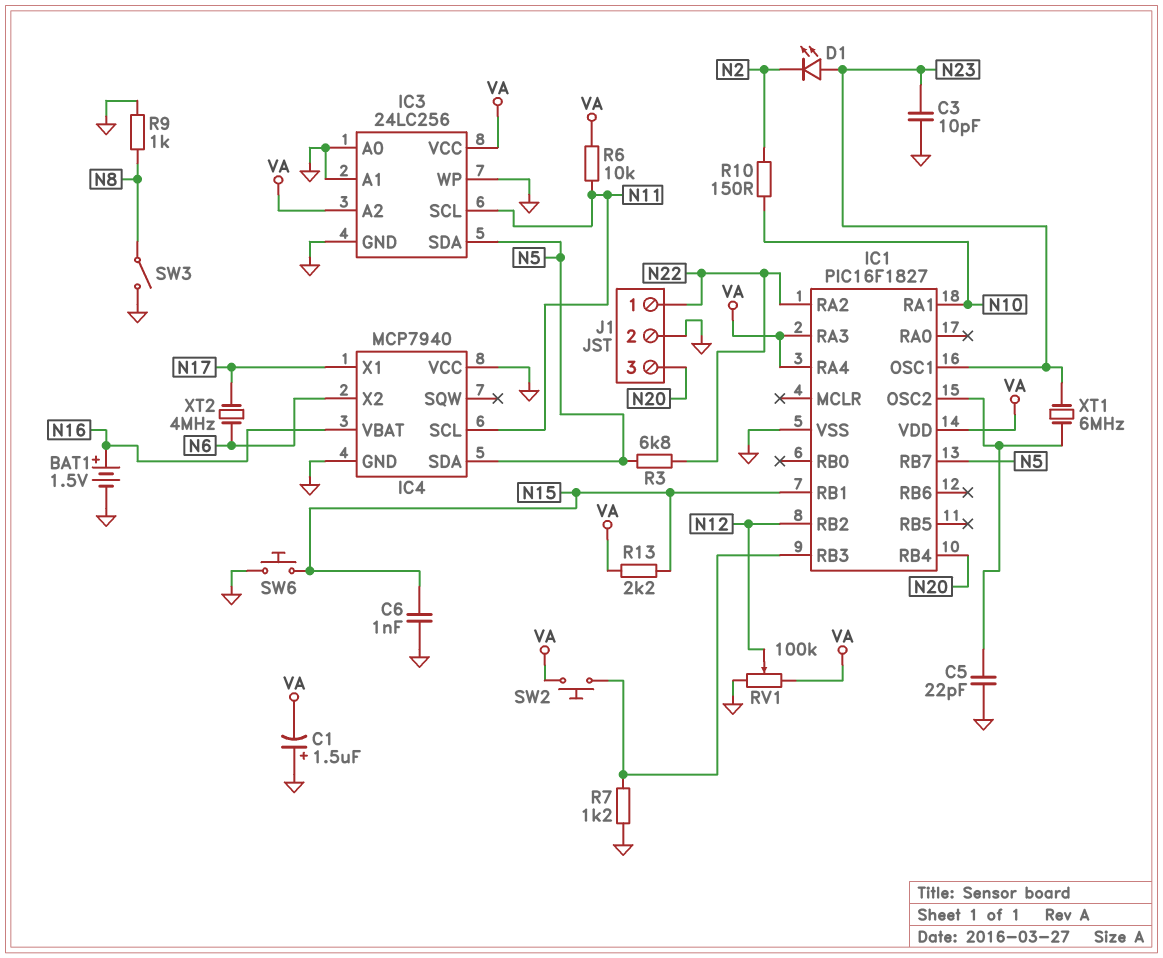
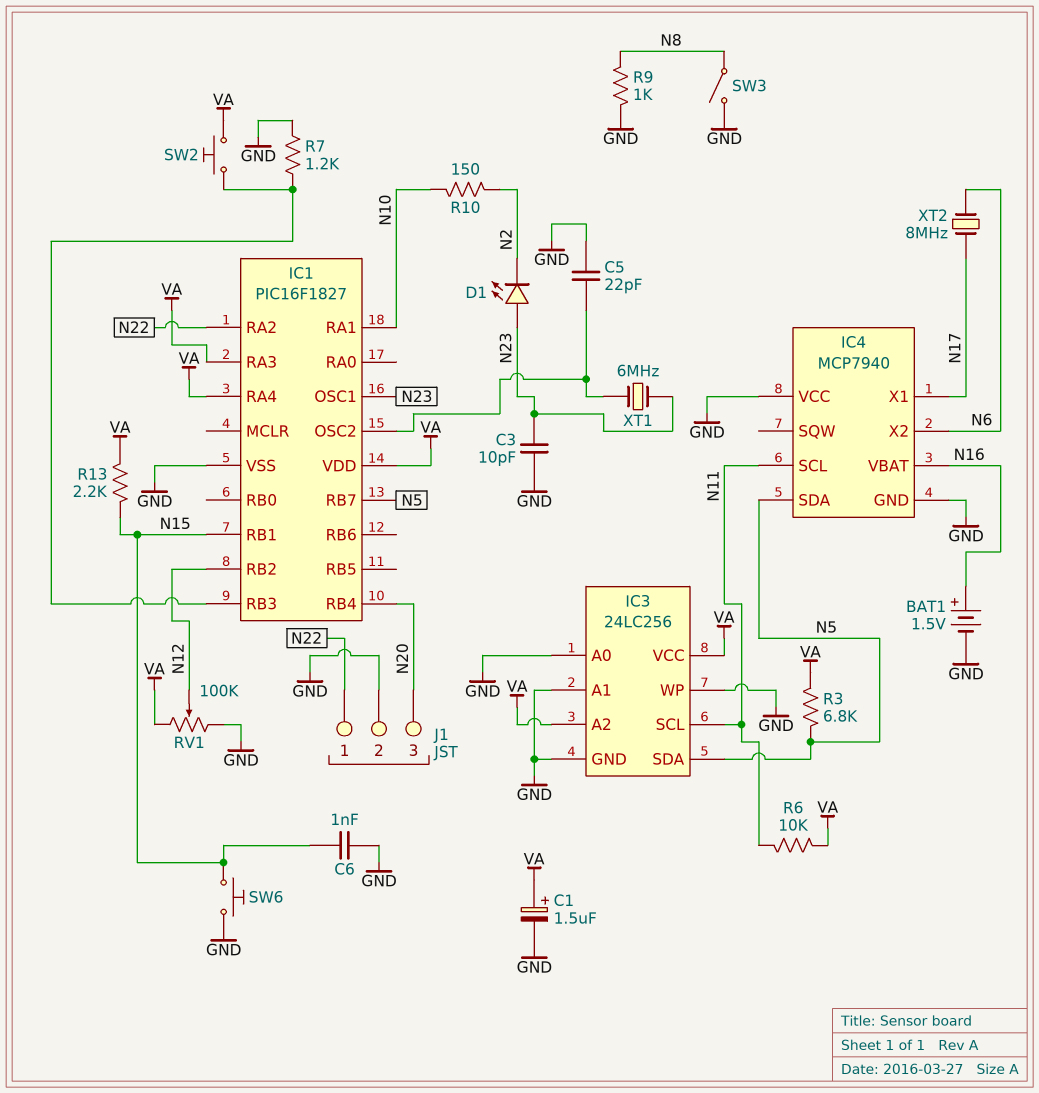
C1: 1.5uF (plus GND, minus VA) -> 1.5uF (plus VA, minus GND)
R3: 6.8k (N5, N22) -> 6.8k (N5, VA)
XT2: 4MHz (N6, N17) -> 8MHz (N6, N17)

